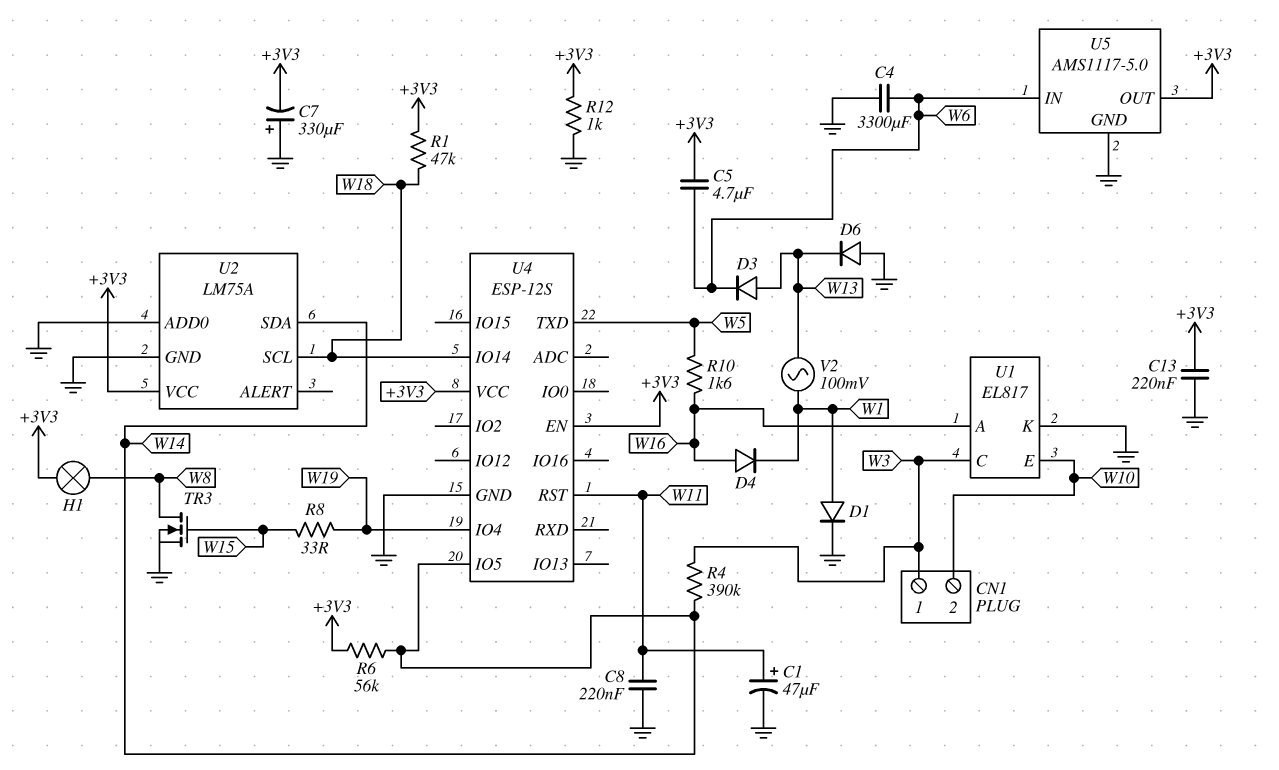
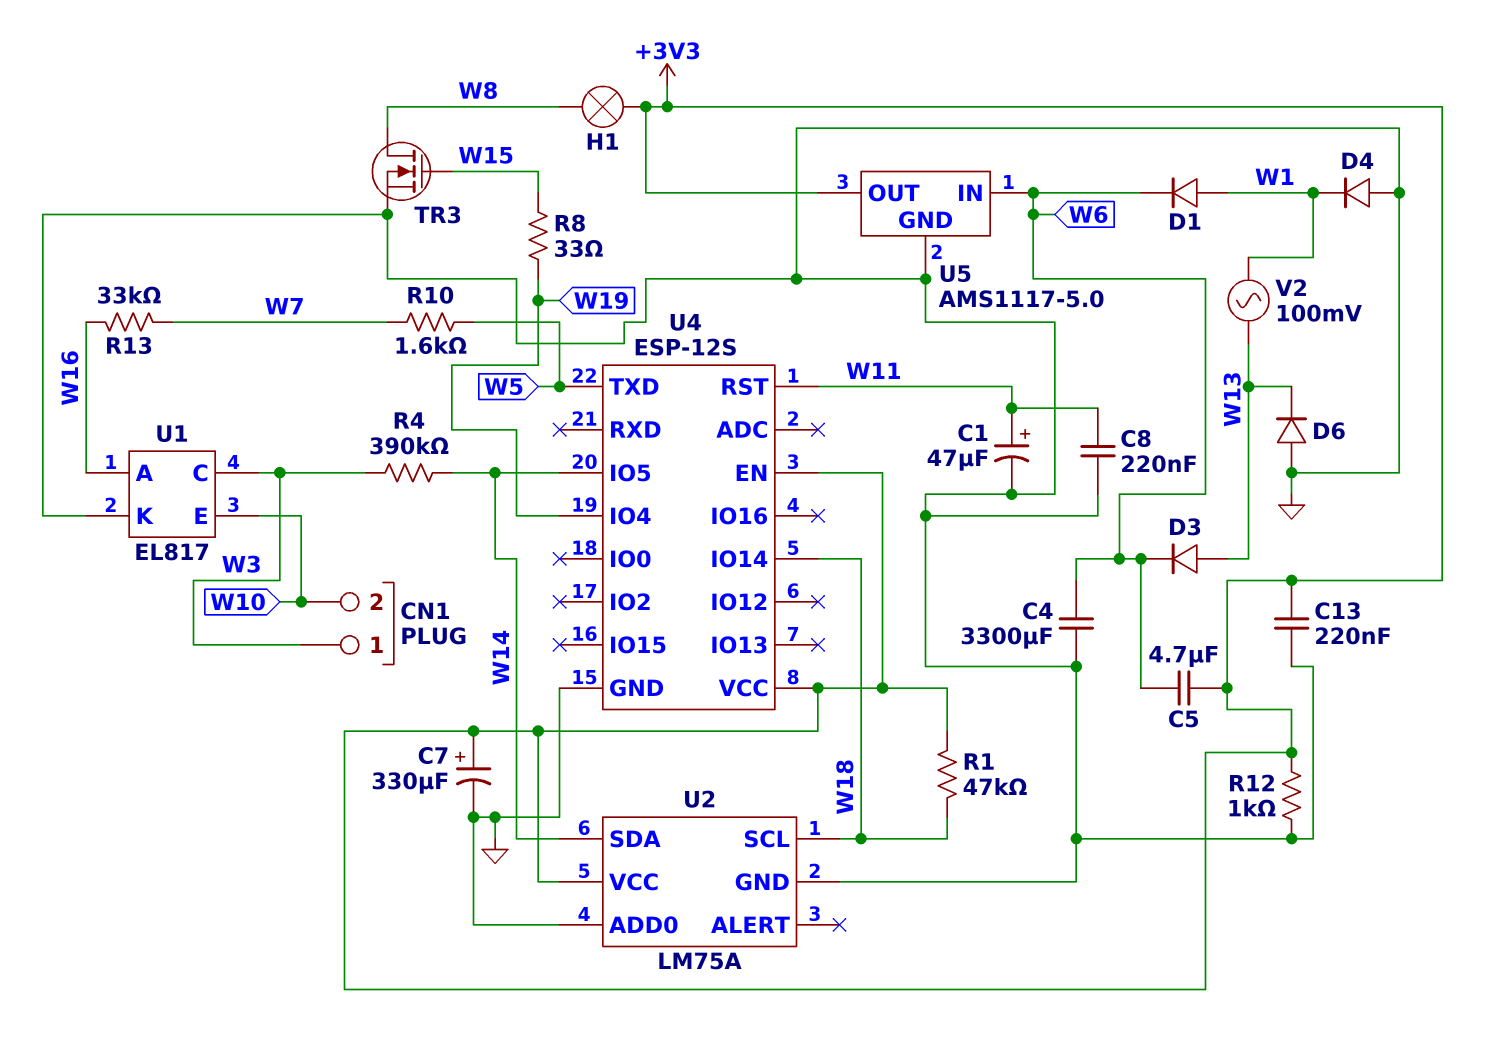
C7: 330uF (plus GND, minus +3V3) -> 330uF (plus +3V3, minus GND)
D1: diode (A W1, K GND) -> diode (A W1, K W6)
D4: diode (A W16, K W1) -> diode (A GND, K W1)
R6: 56k (+3V3, W14) -> none
R10: 1.6k (W5, W16) -> 1.6k (W5, W7)
R13: none -> 33k (W7, W16)

